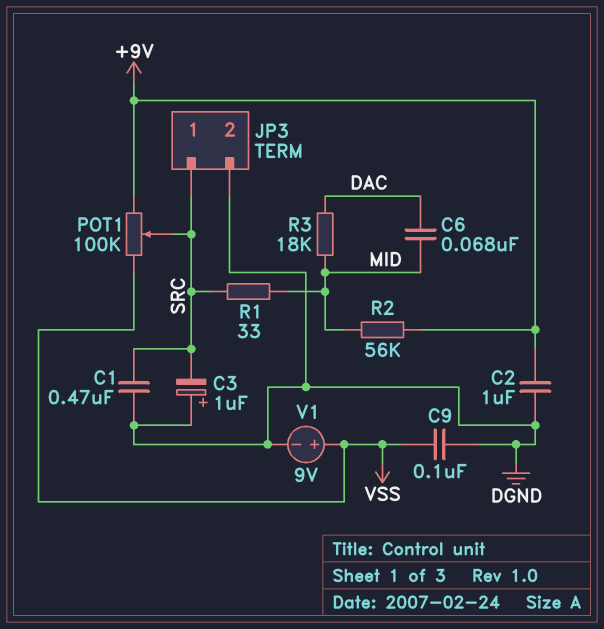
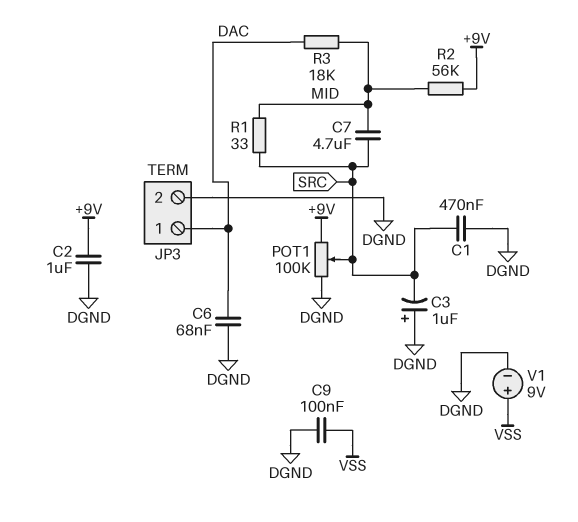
C6: 68nF (DAC, MID) -> 68nF (DAC, DGND)
C7: none -> 4.7uF (MID, SRC)
JP3 pin 1: SRC -> DAC
POT1: 100k (+9V, VSS, wiper SRC) -> 100k (+9V, DGND, wiper SRC)

